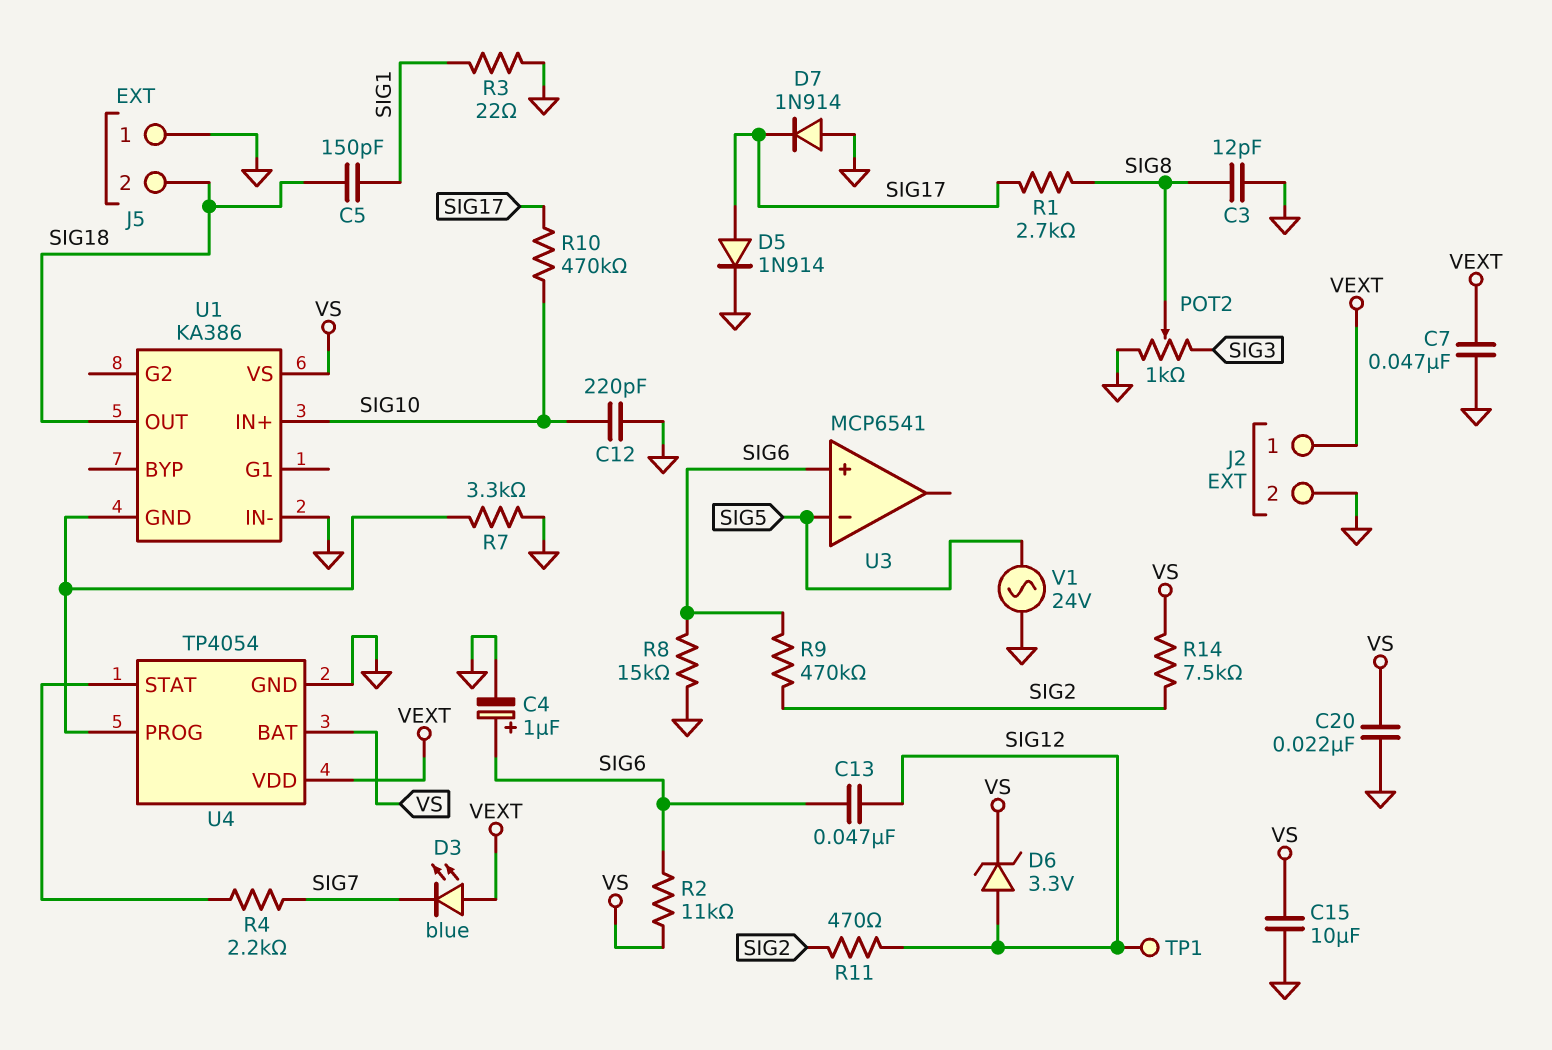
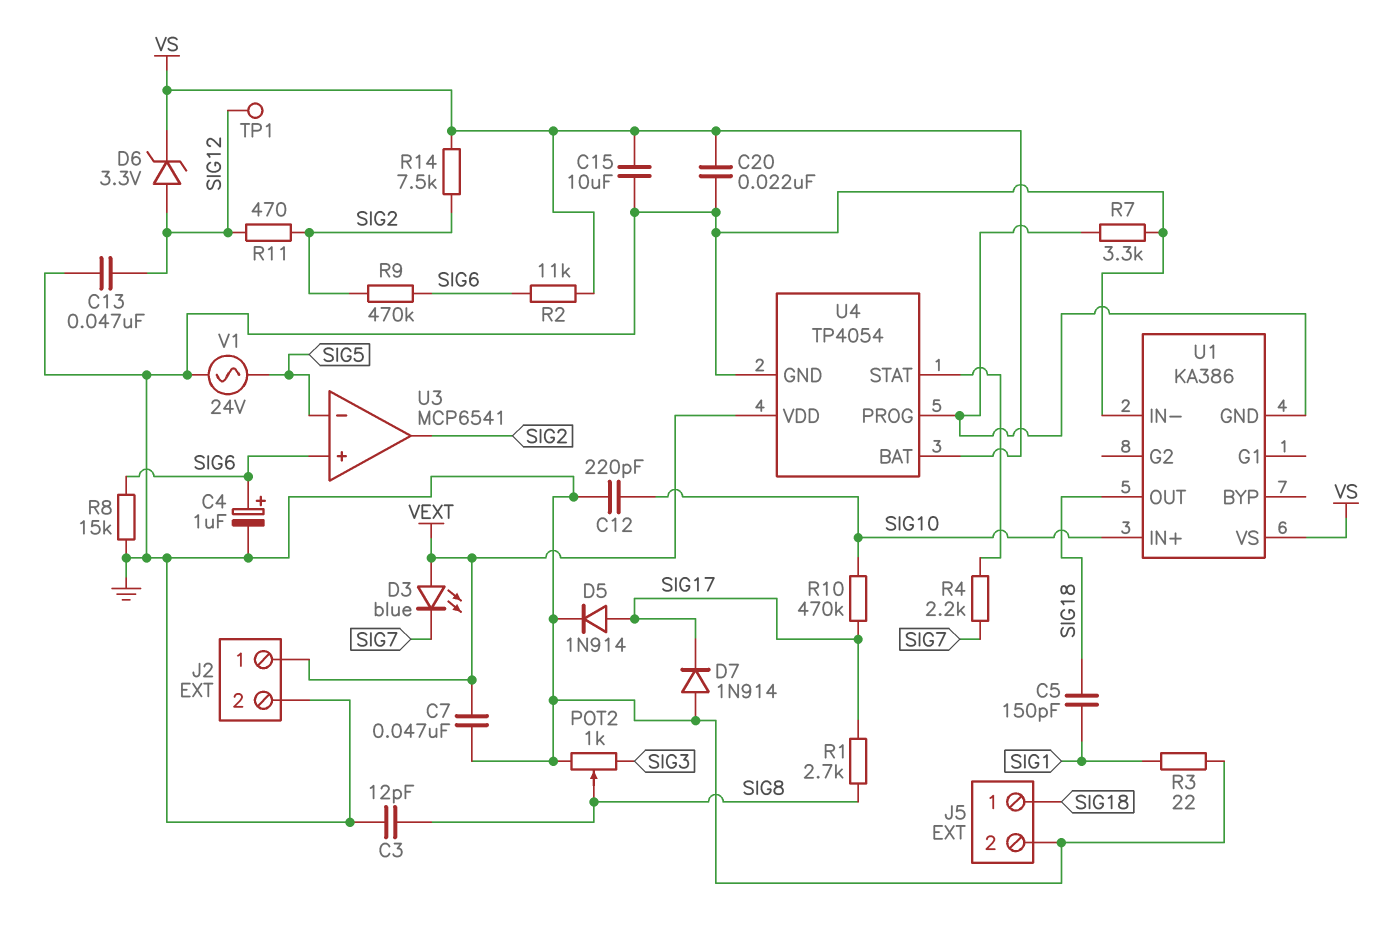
C13: 47nF (SIG6, SIG12) -> 47nF (GND, SIG12)
J5 pin 1: GND -> SIG18
J5 pin 2: SIG18 -> GND
U3 pin out: none -> SIG2

